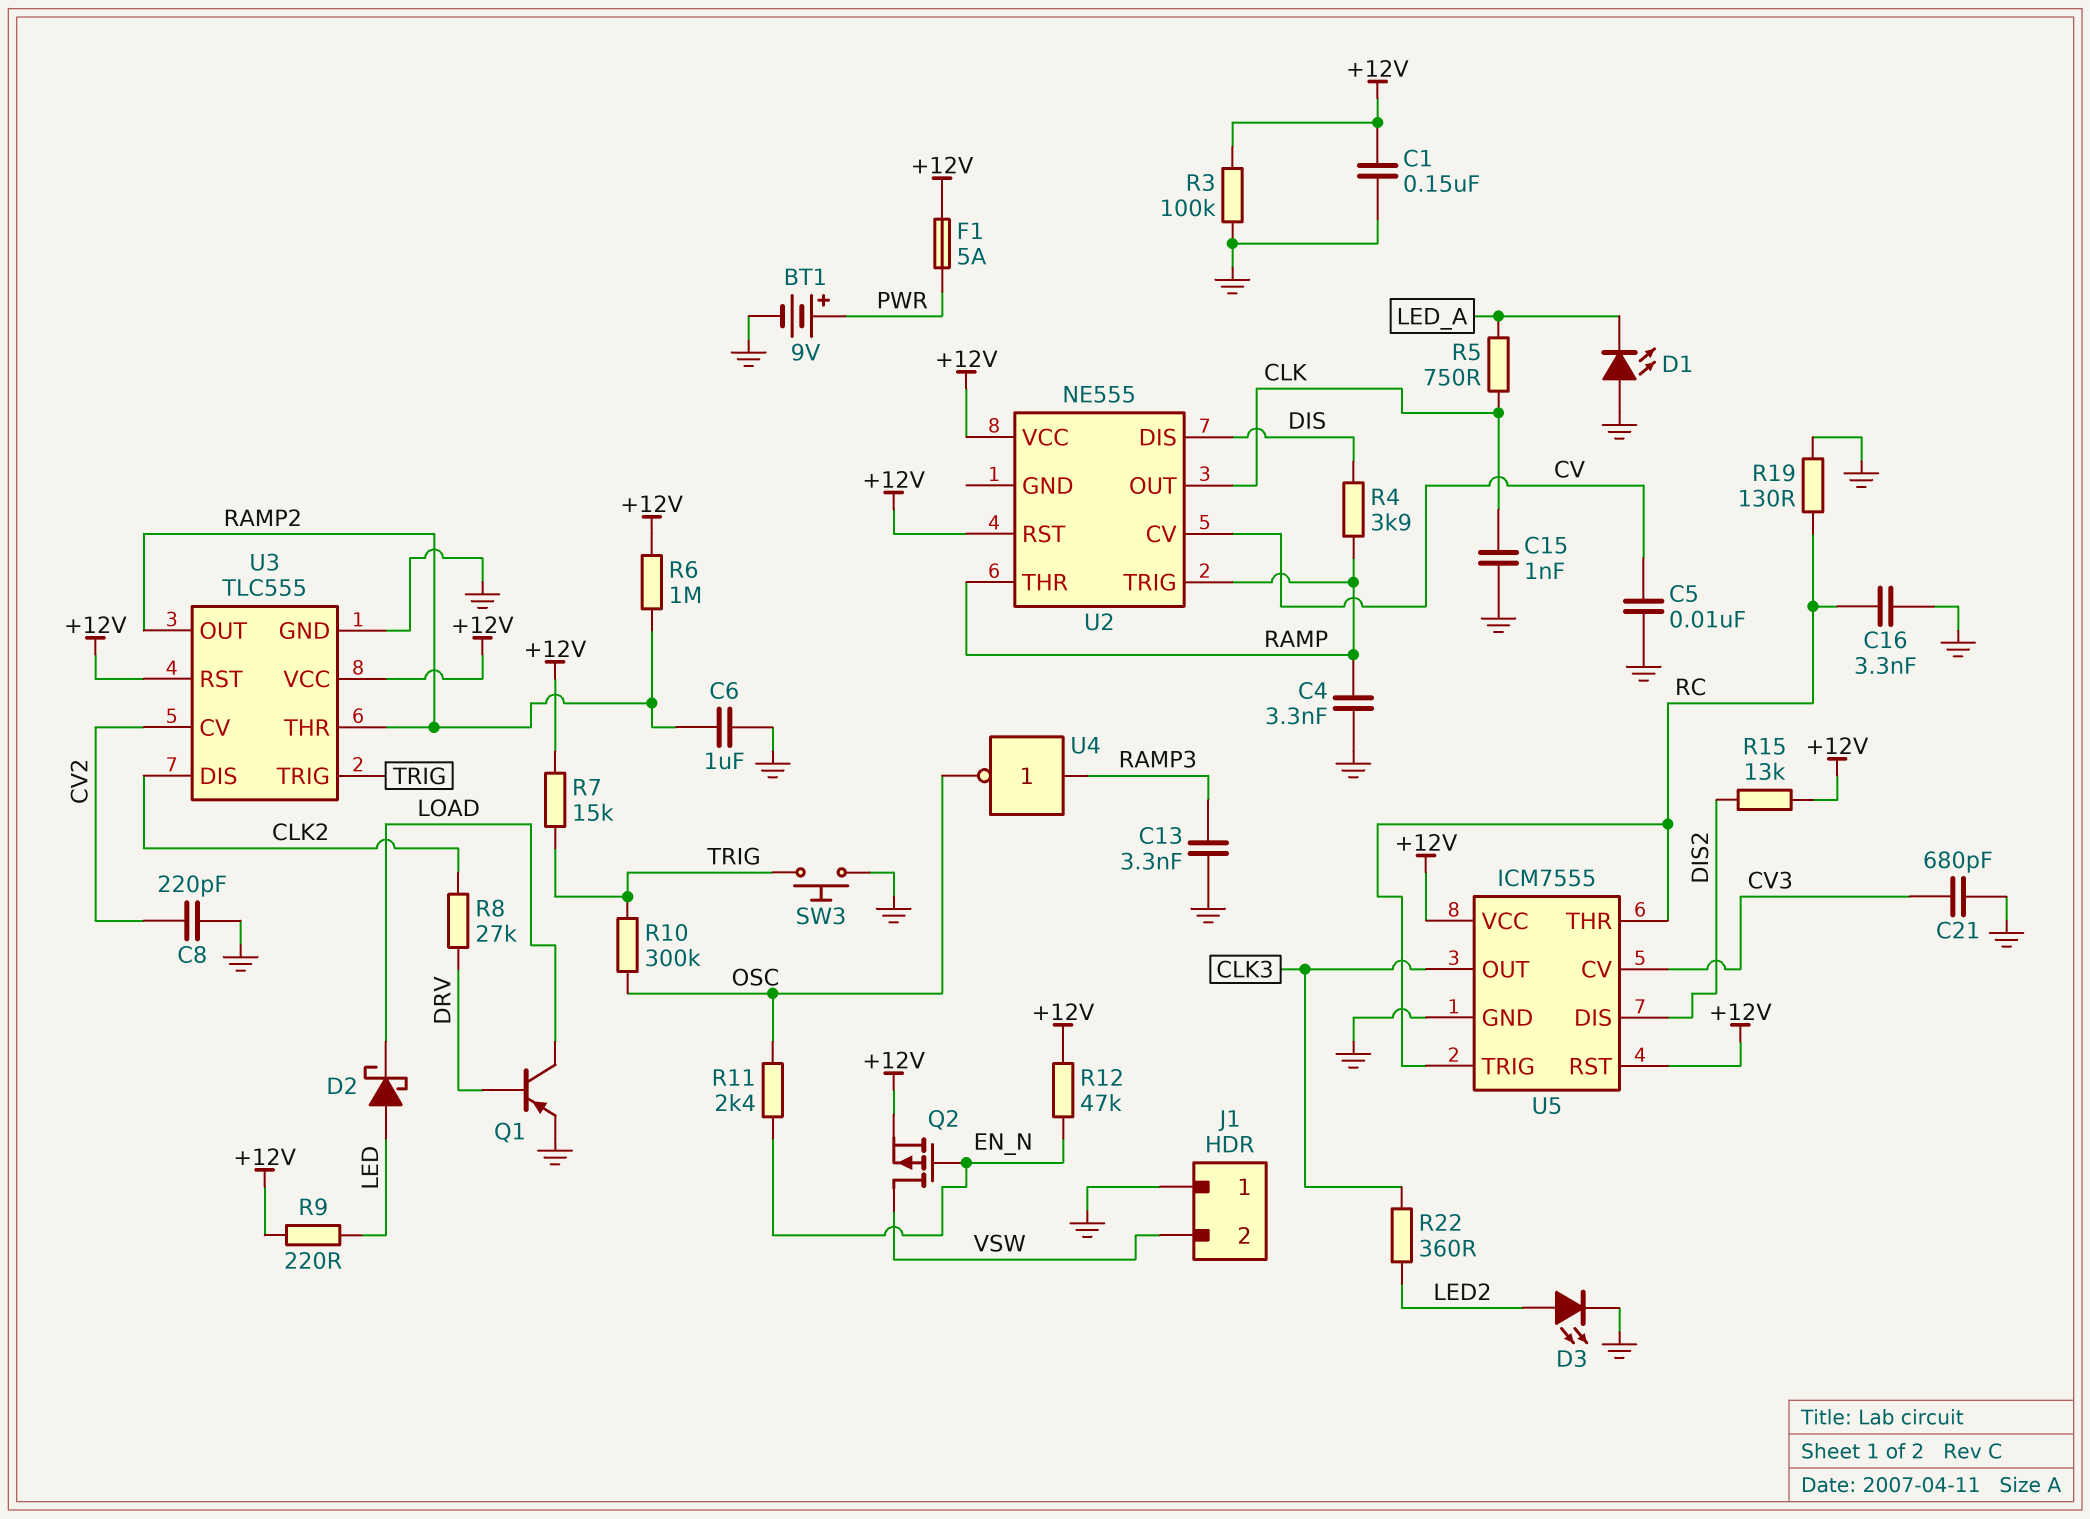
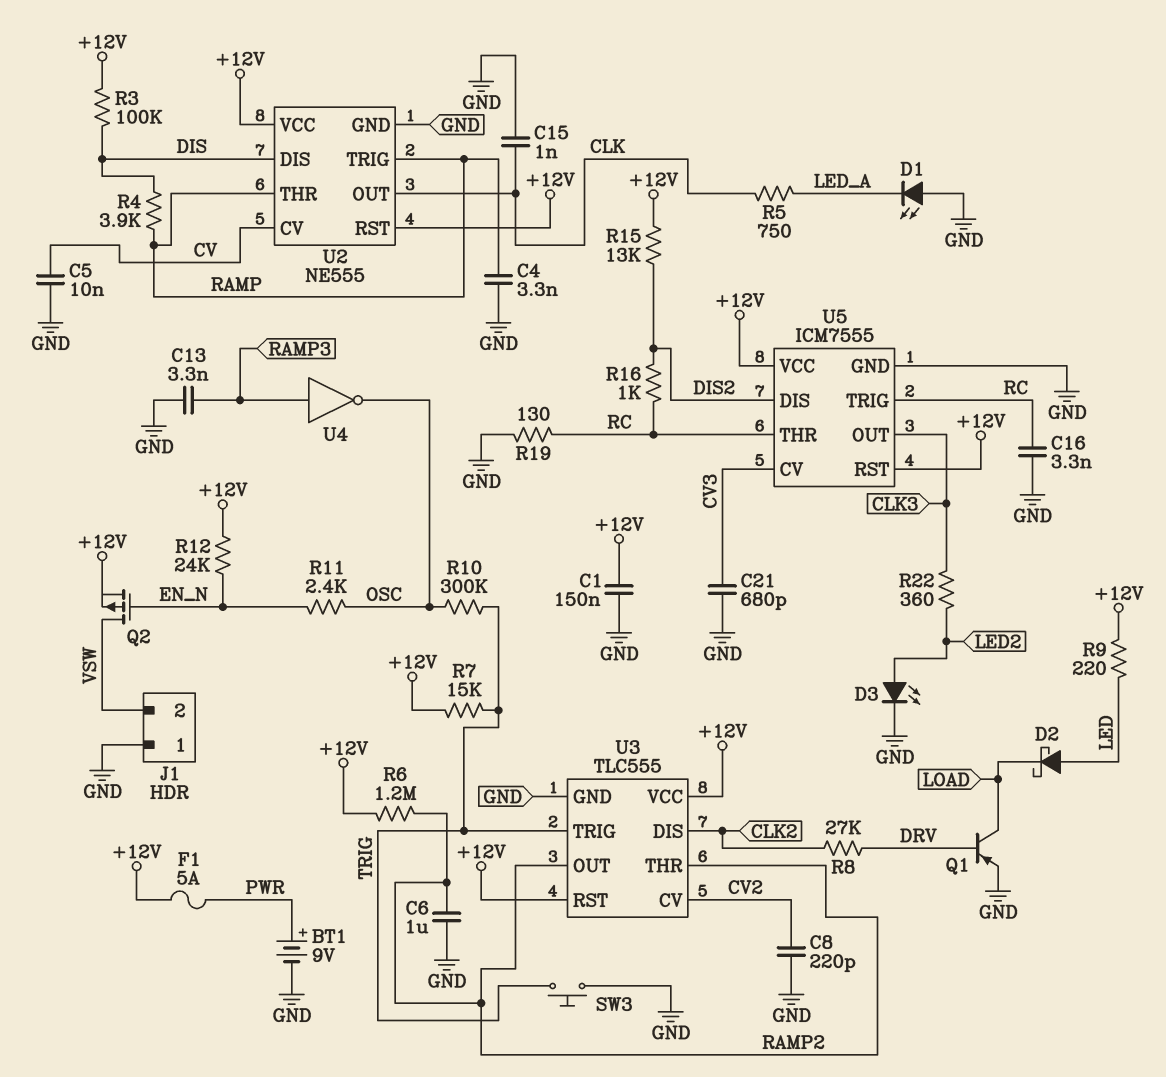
R3: 100k (+12V, GND) -> 100k (+12V, DIS)
R6: 1M (+12V, RAMP2) -> 1.2M (+12V, RAMP2)
R12: 47k (+12V, EN_N) -> 24k (+12V, EN_N)
R16: none -> 1k (DIS2, RC)
U2 pin GND: none -> GND

